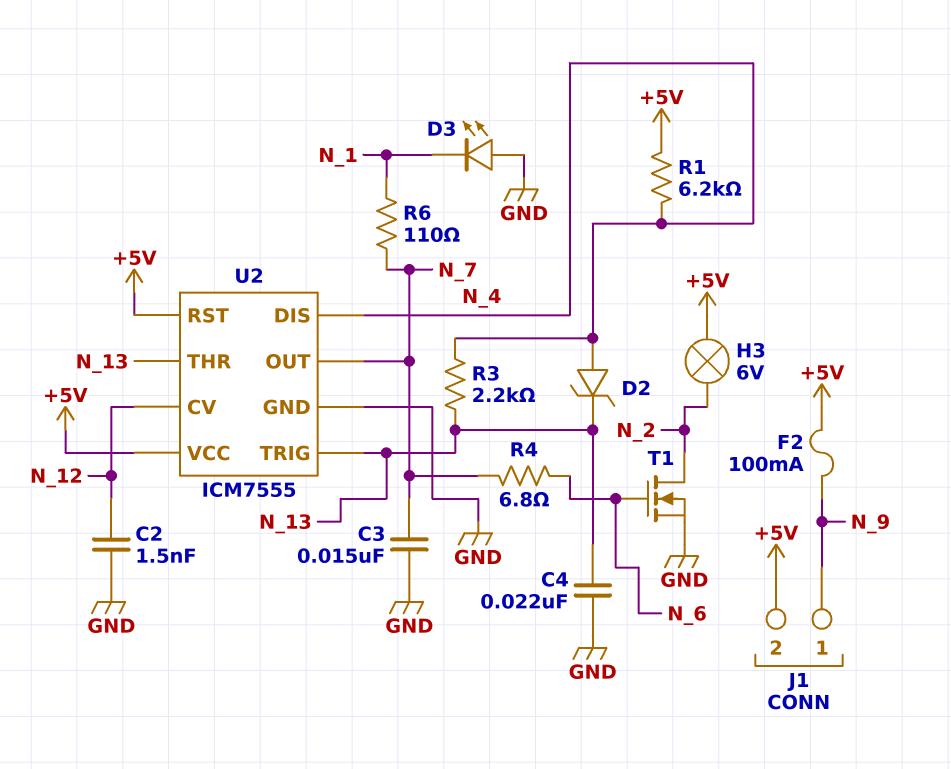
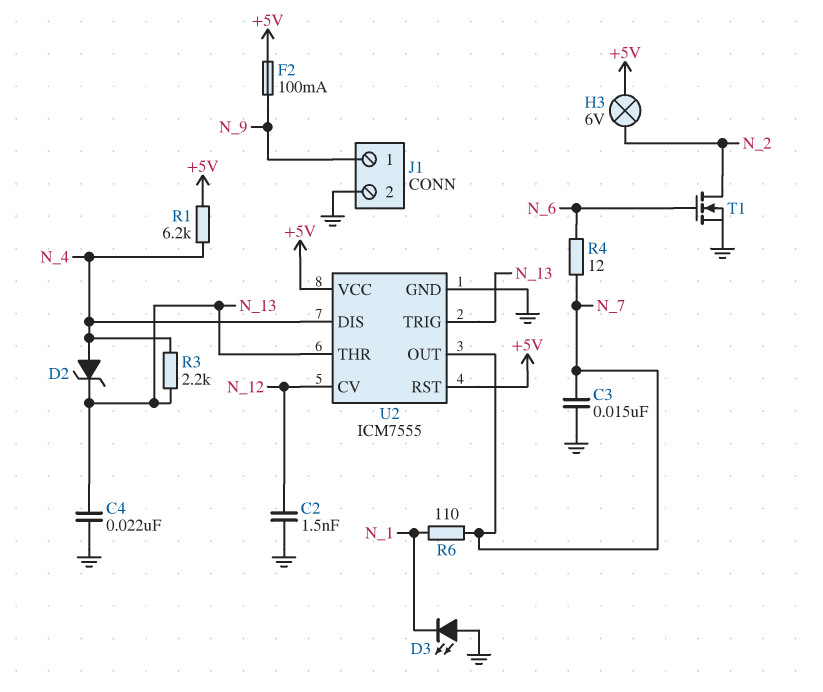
J1 pin 2: +5V -> GND
R4: 6.8 (N_6, N_7) -> 12 (N_6, N_7)

